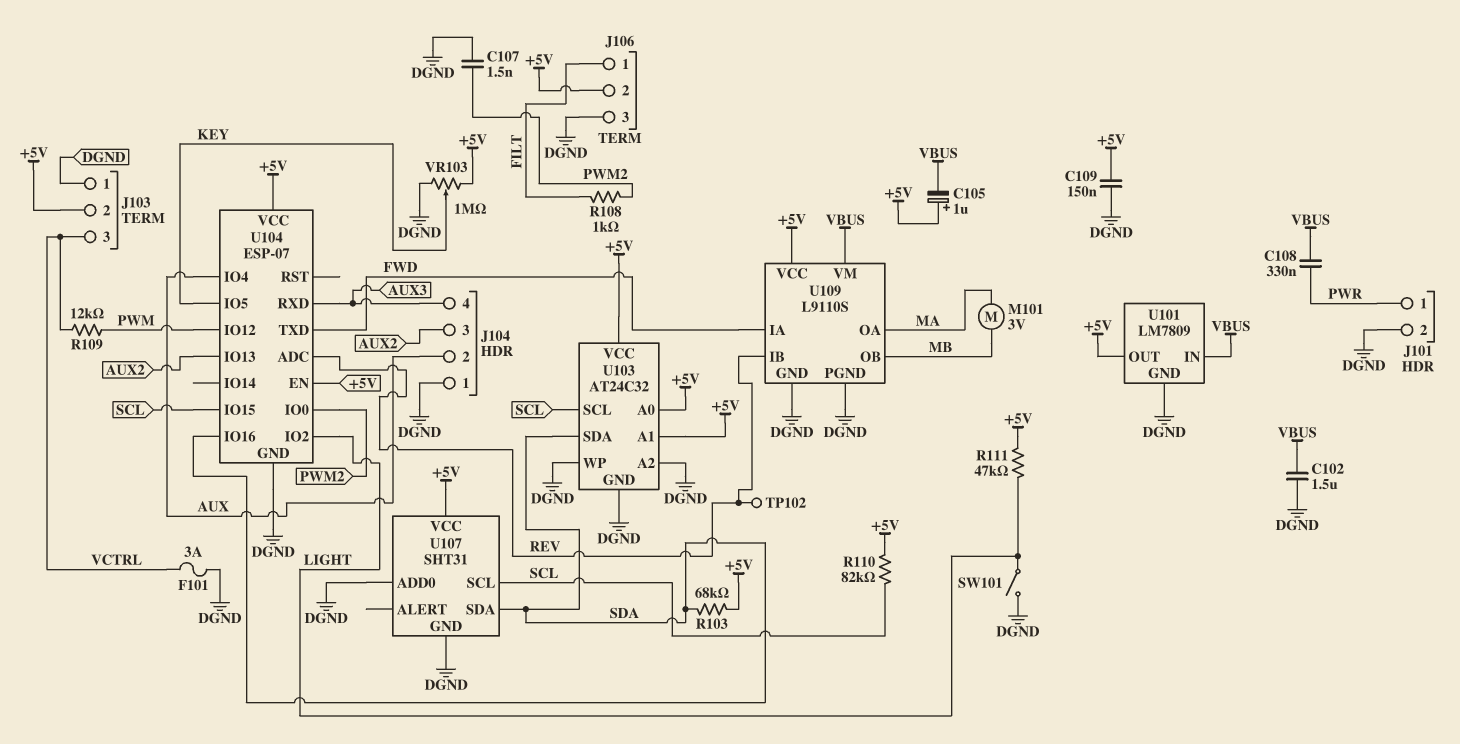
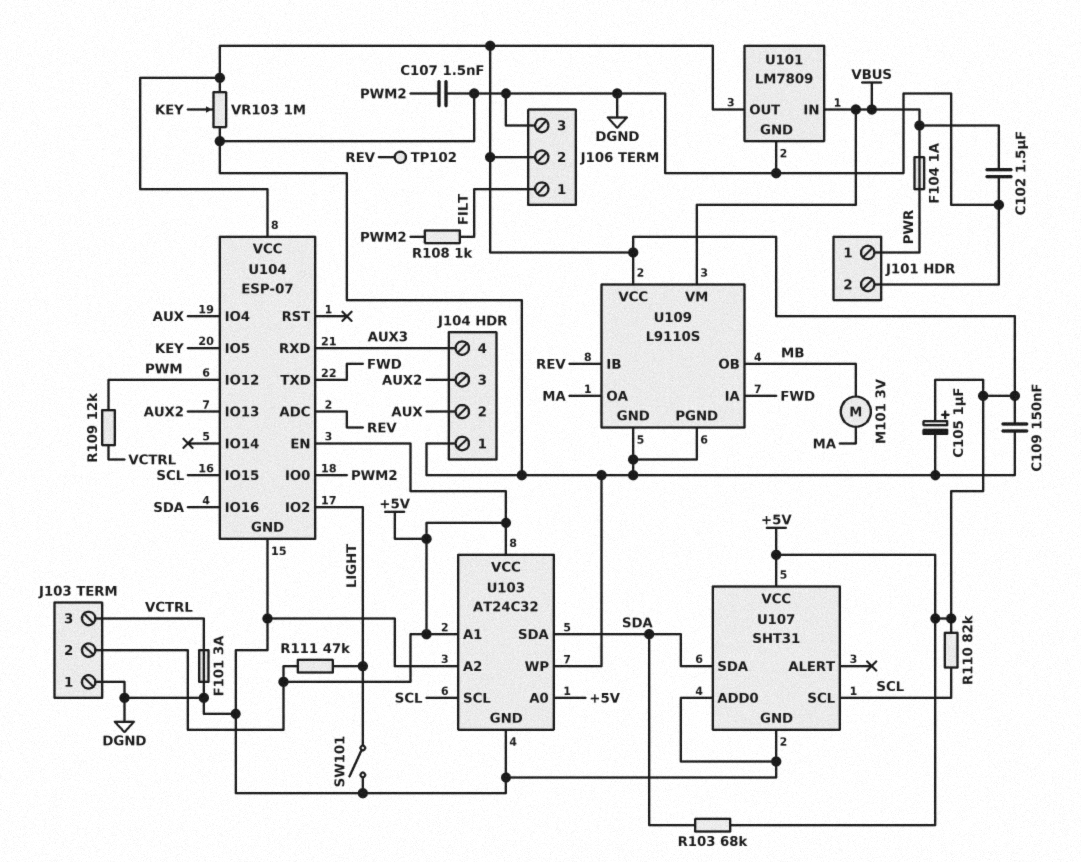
C105: 1uF (plus +5V, minus VBUS) -> 1uF (plus +5V, minus DGND)
C108: 330nF (PWR, VBUS) -> none
F104: none -> 1A (PWR, VBUS)

